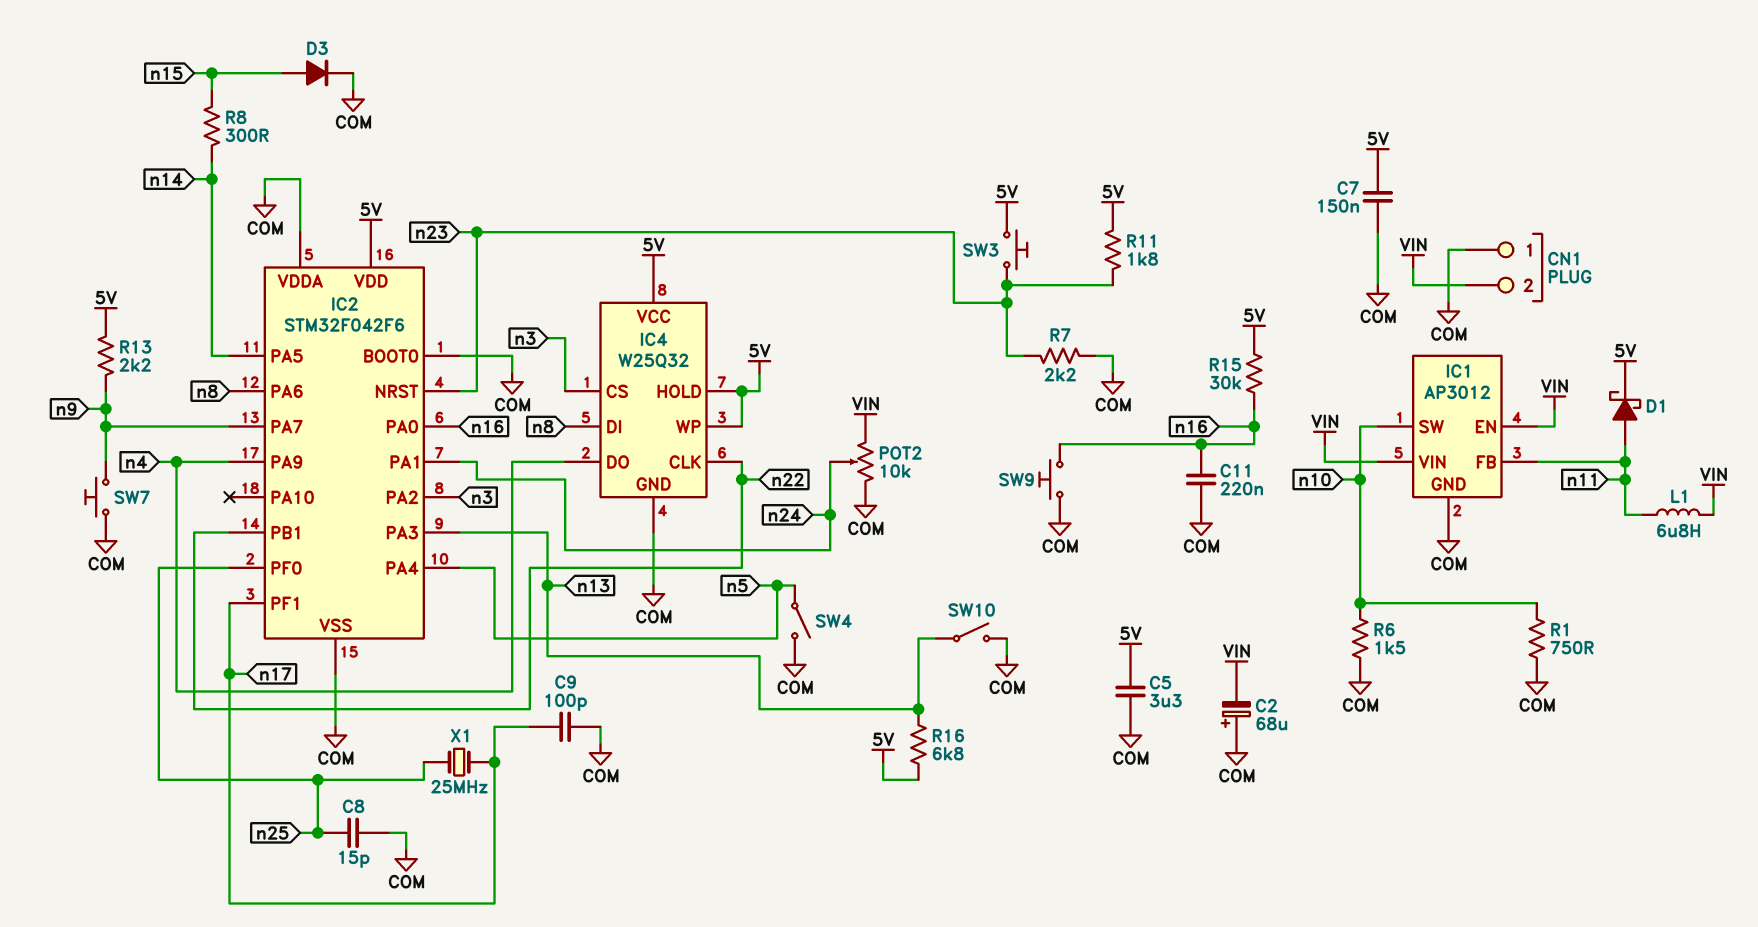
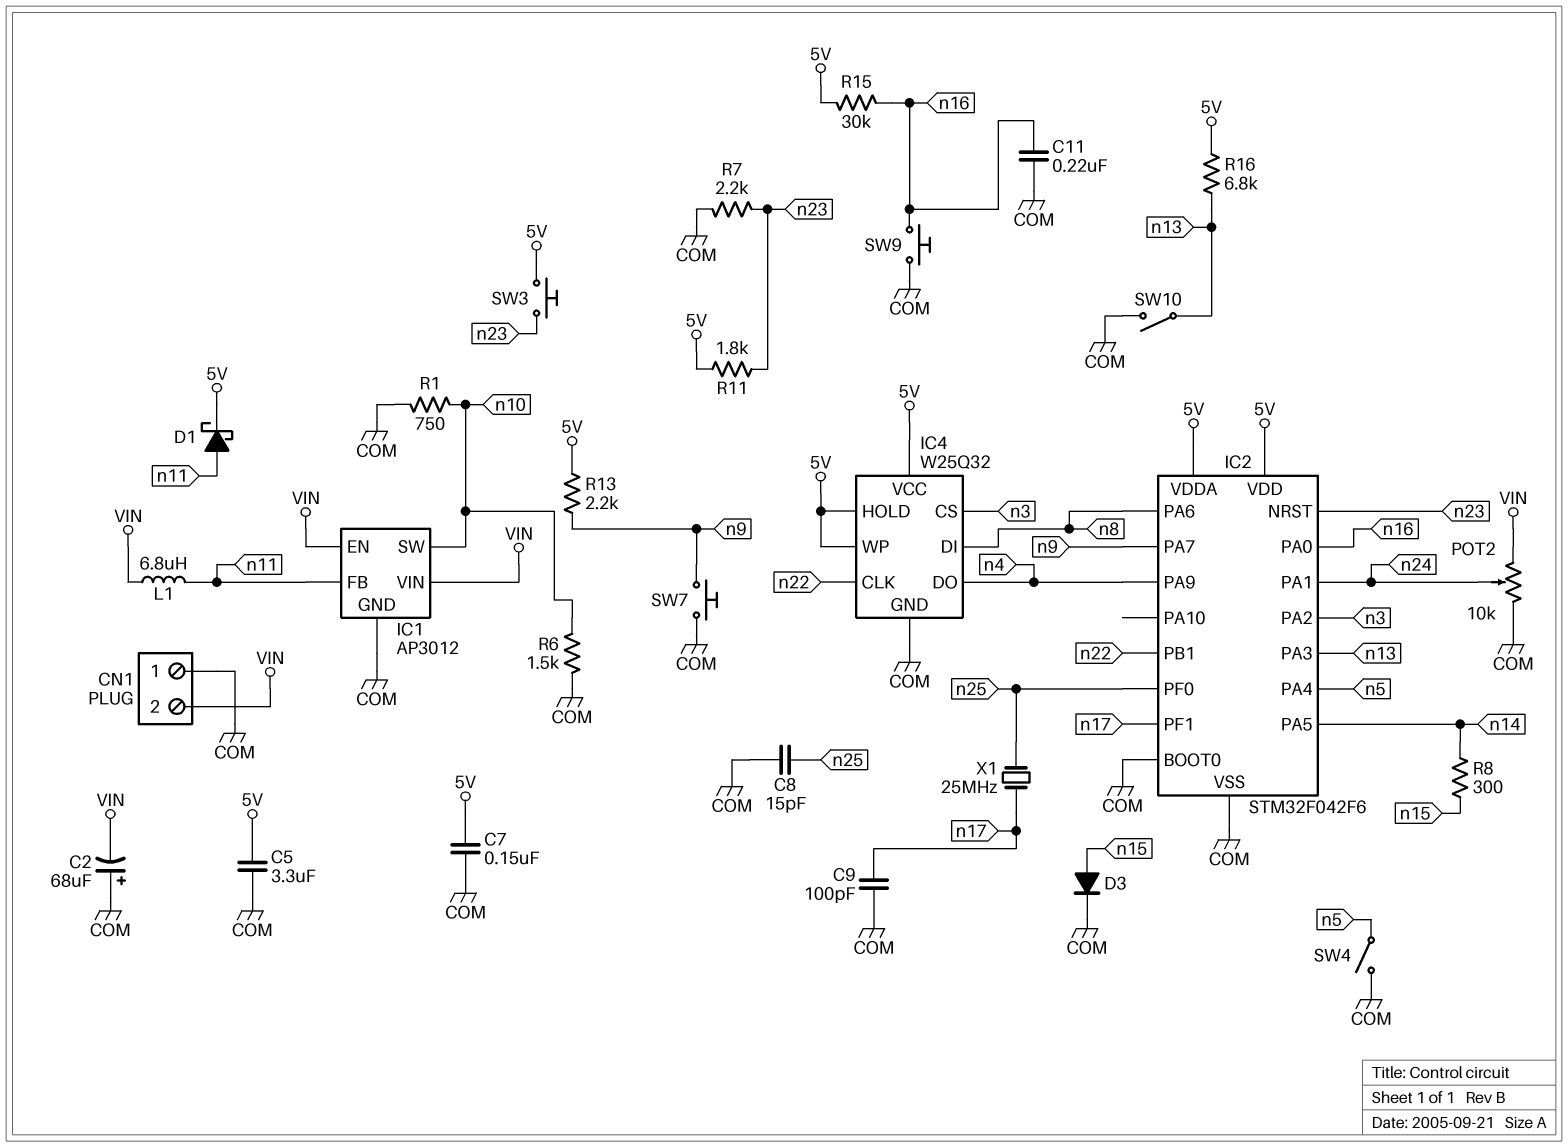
IC2 pin VDDA: COM -> 5V

